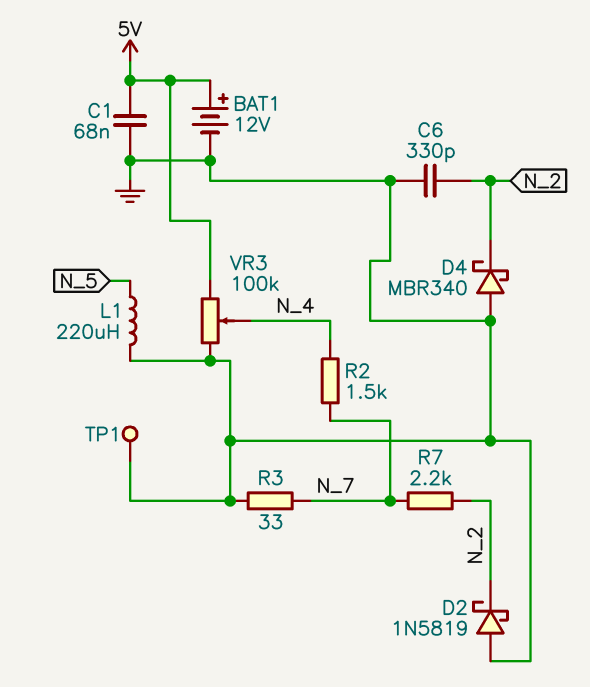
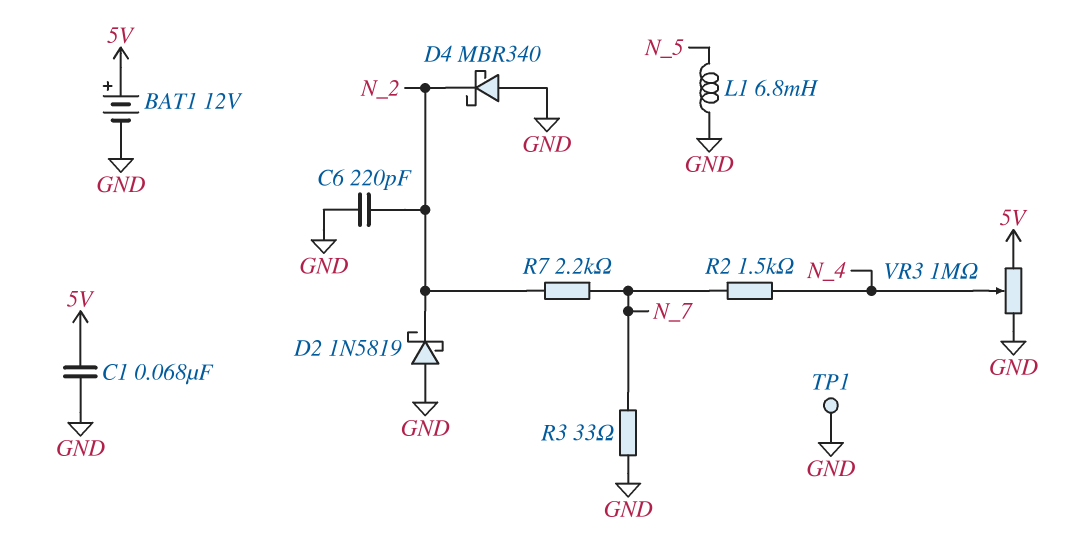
C6: 330pF (GND, N_2) -> 220pF (GND, N_2)
L1: 220uH (GND, N_5) -> 6.8mH (GND, N_5)
VR3: 100k (5V, GND, wiper N_4) -> 1M (5V, GND, wiper N_4)

